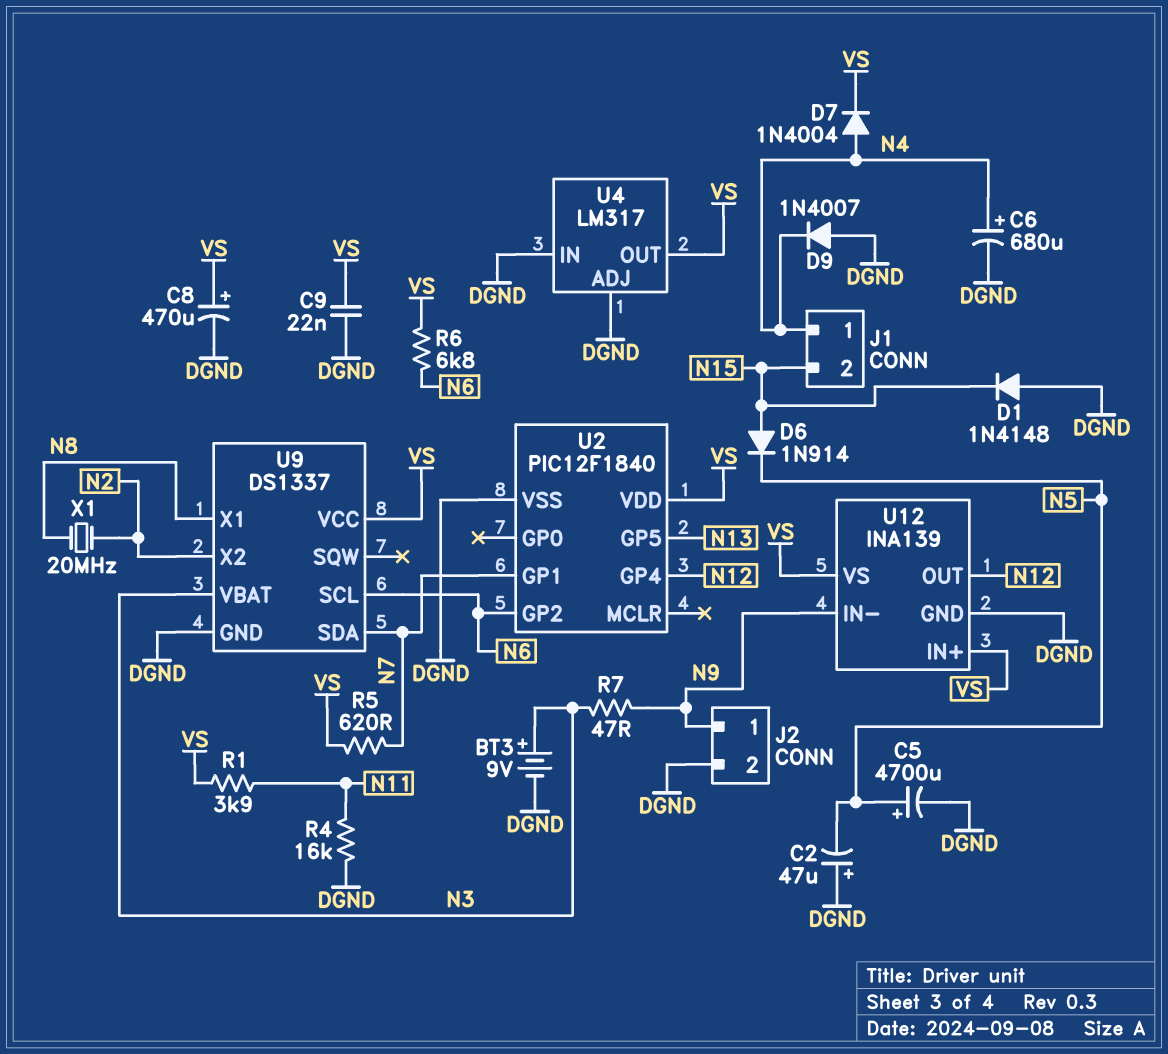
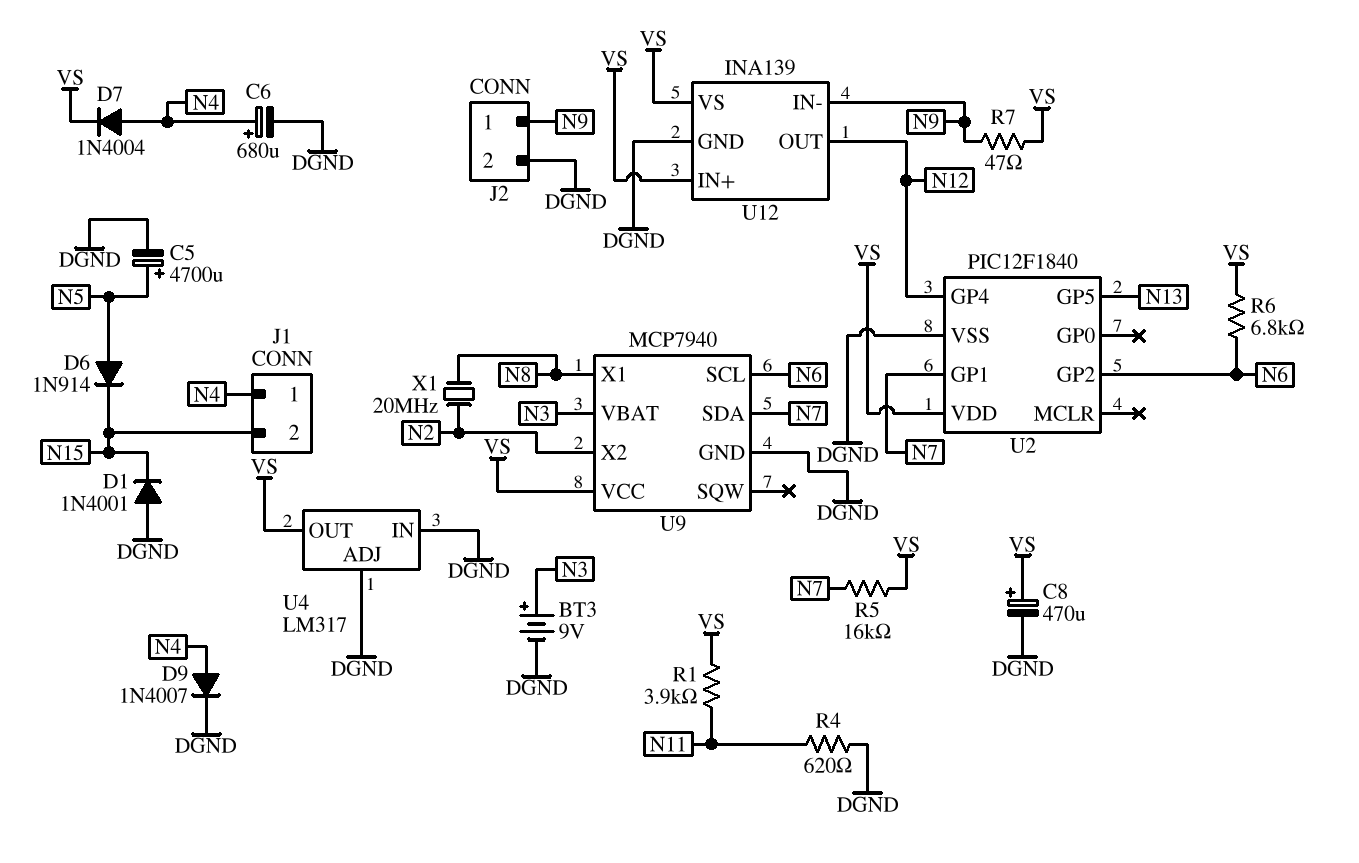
C2: 47uF (plus DGND, minus N5) -> none
C9: 22nF (DGND, VS) -> none
D1: diode 1N4148 (A DGND, K N15) -> diode 1N4001 (A DGND, K N15)
D6: diode 1N914 (A N15, K N5) -> diode 1N914 (A N5, K N15)
D9: diode 1N4007 (A DGND, K N4) -> diode 1N4007 (A N4, K DGND)
R4: 16k (DGND, N11) -> 620 (DGND, N11)
R5: 620 (N7, VS) -> 16k (N7, VS)
R7: 47 (N3, N9) -> 47 (N9, VS)
U9: DS1337 -> MCP7940

